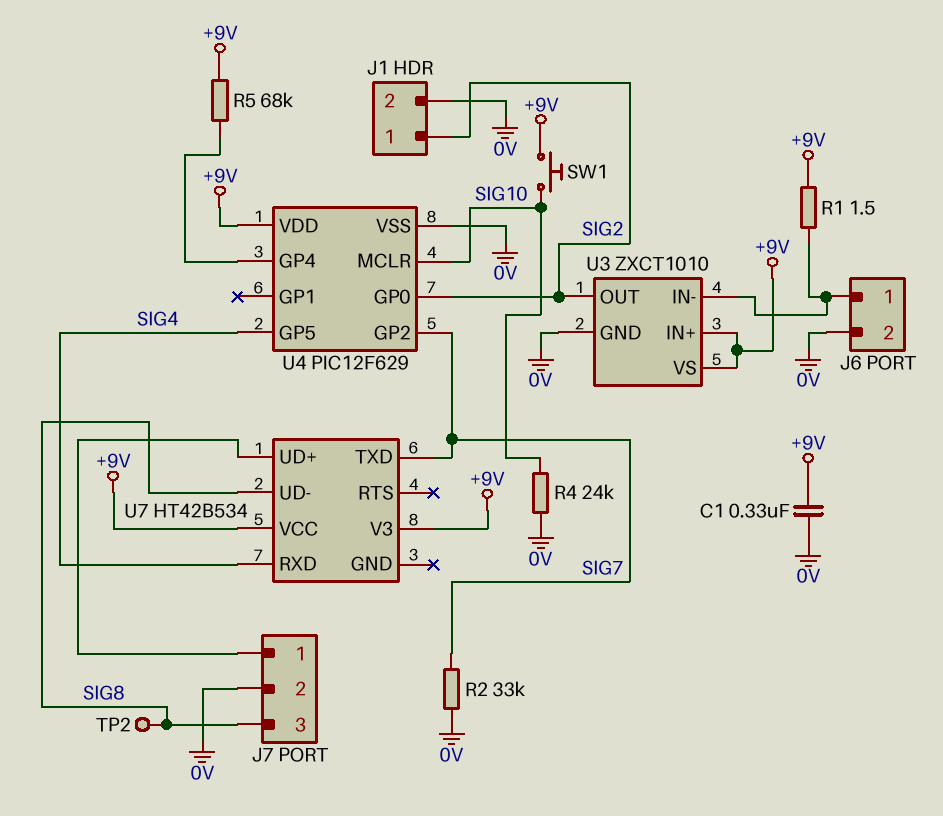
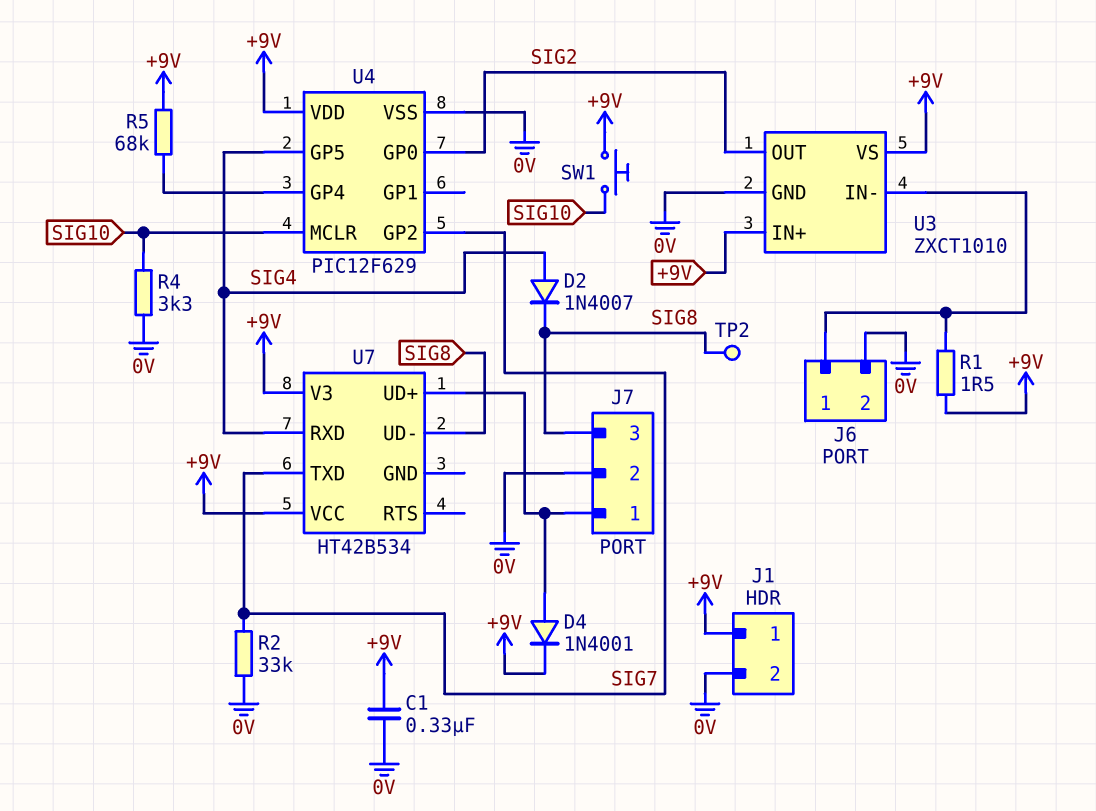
D2: none -> diode 1N4007 (A SIG4, K SIG8)
D4: none -> diode 1N4001 (A J7/1, K +9V)
J1 pin 1: SIG2 -> +9V
R4: 24k (0V, SIG10) -> 3.3k (0V, SIG10)

